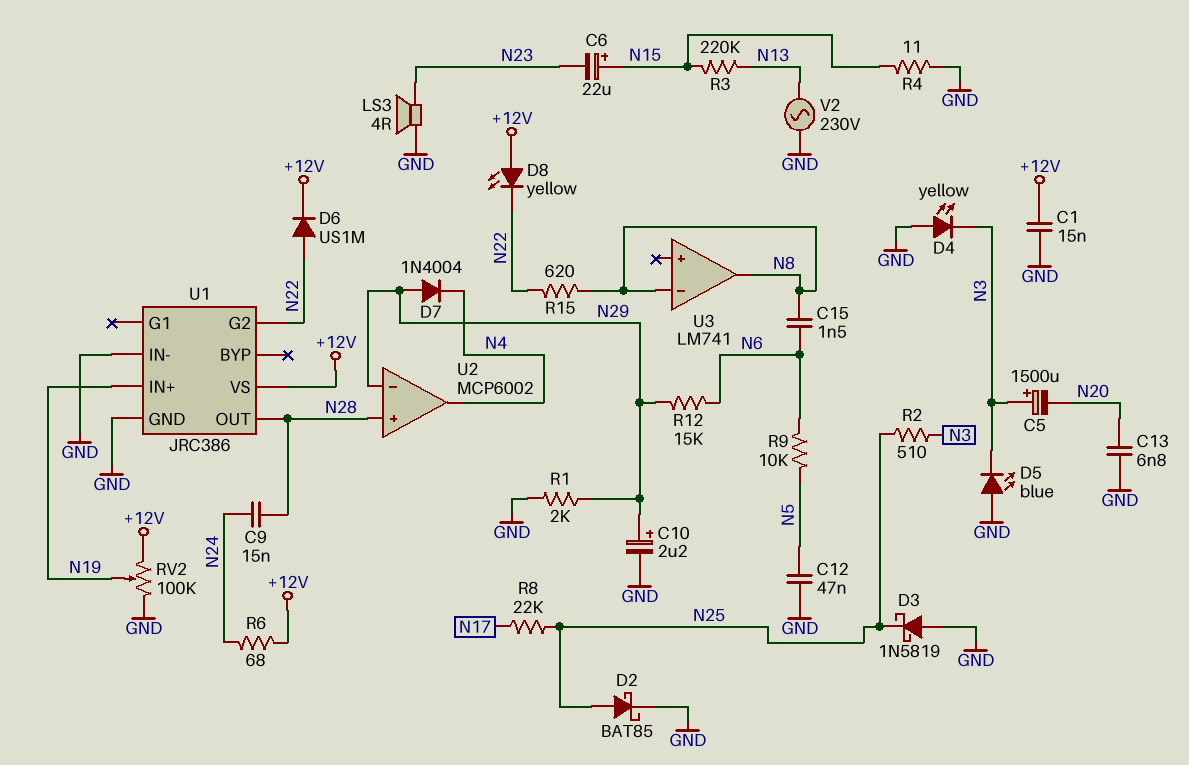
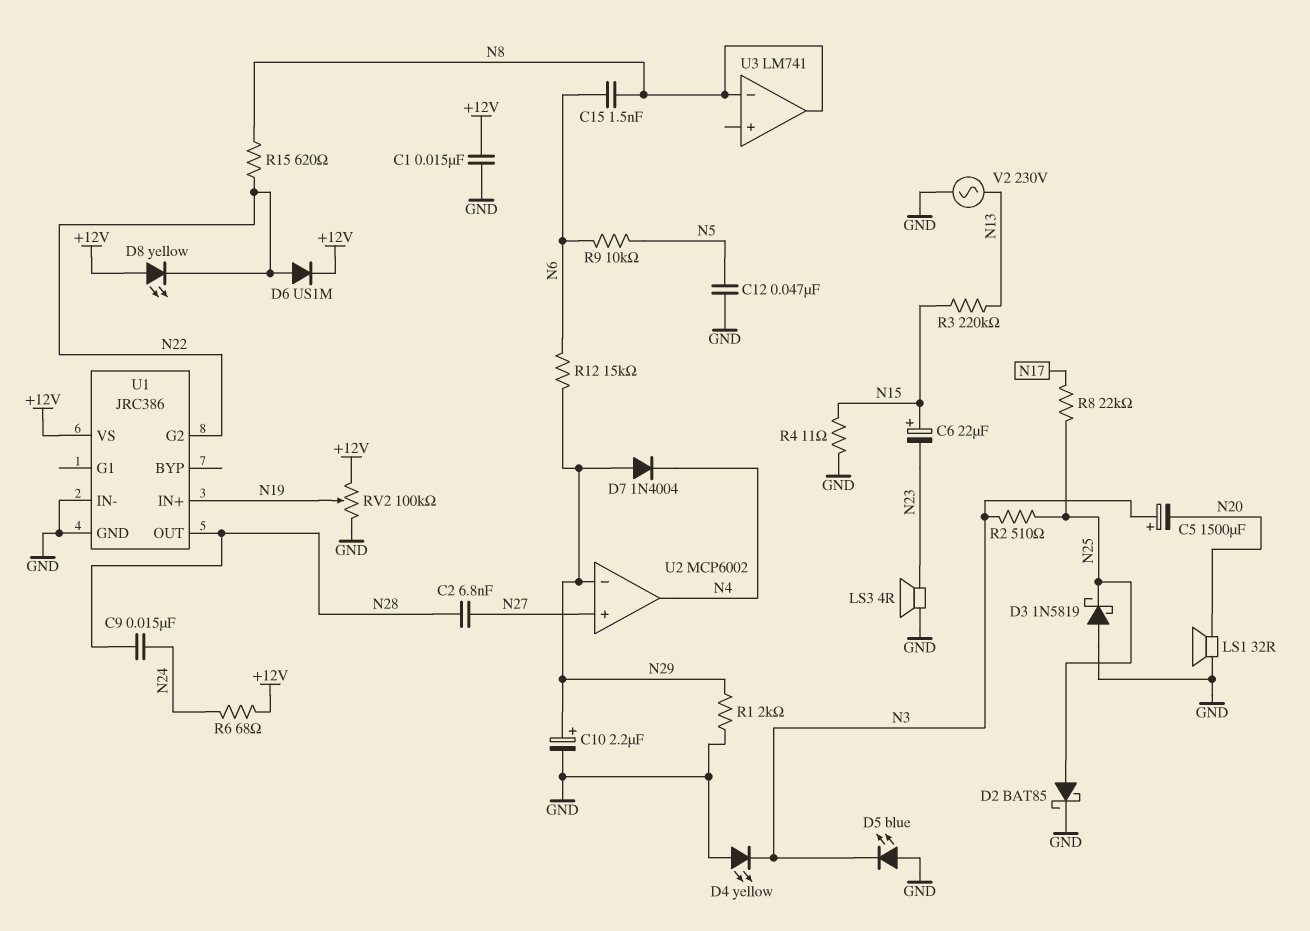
C2: none -> 6.8nF (N27, N28)
C13: 6.8nF (GND, N20) -> none
LS1: none -> speaker 32R (GND, N20)
U2 pin in+: N28 -> N27

